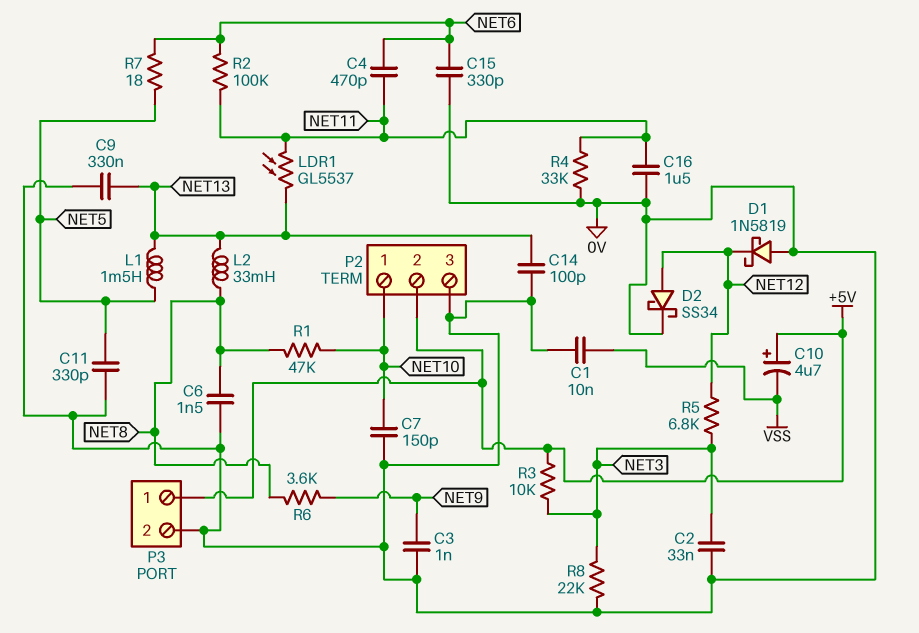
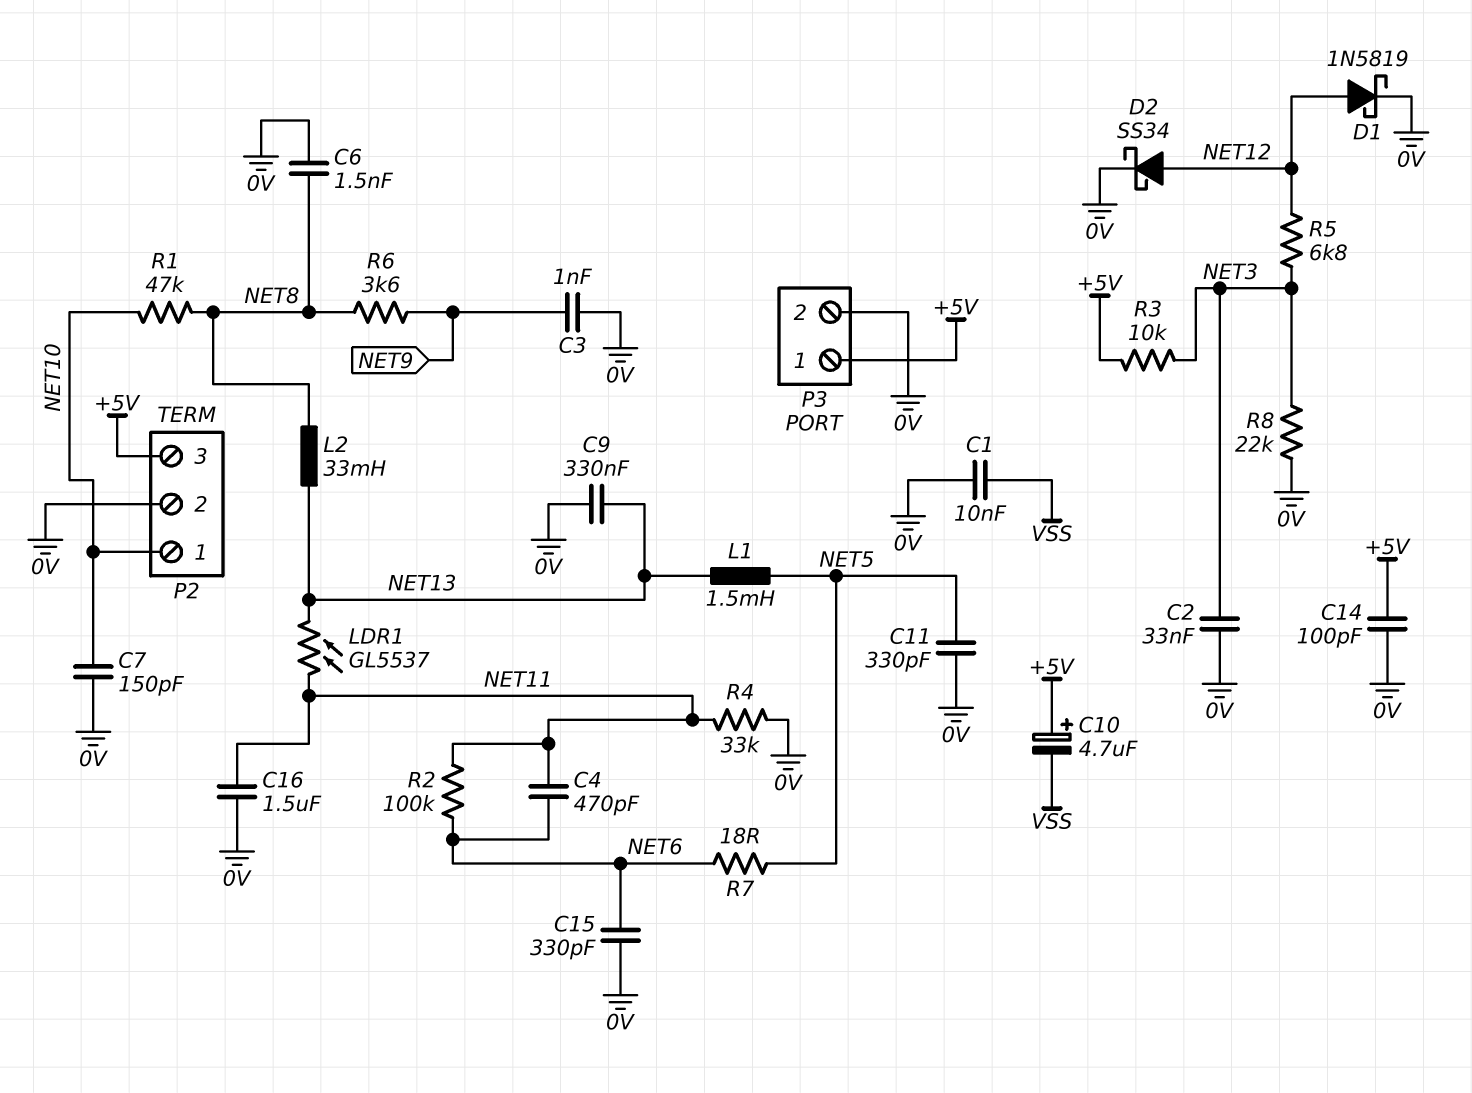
C14: 100pF (0V, NET13) -> 100pF (+5V, 0V)
D1: schottky 1N5819 (A 0V, K NET12) -> schottky 1N5819 (A NET12, K 0V)
P2 pin 2: +5V -> 0V
P2 pin 3: 0V -> +5V

